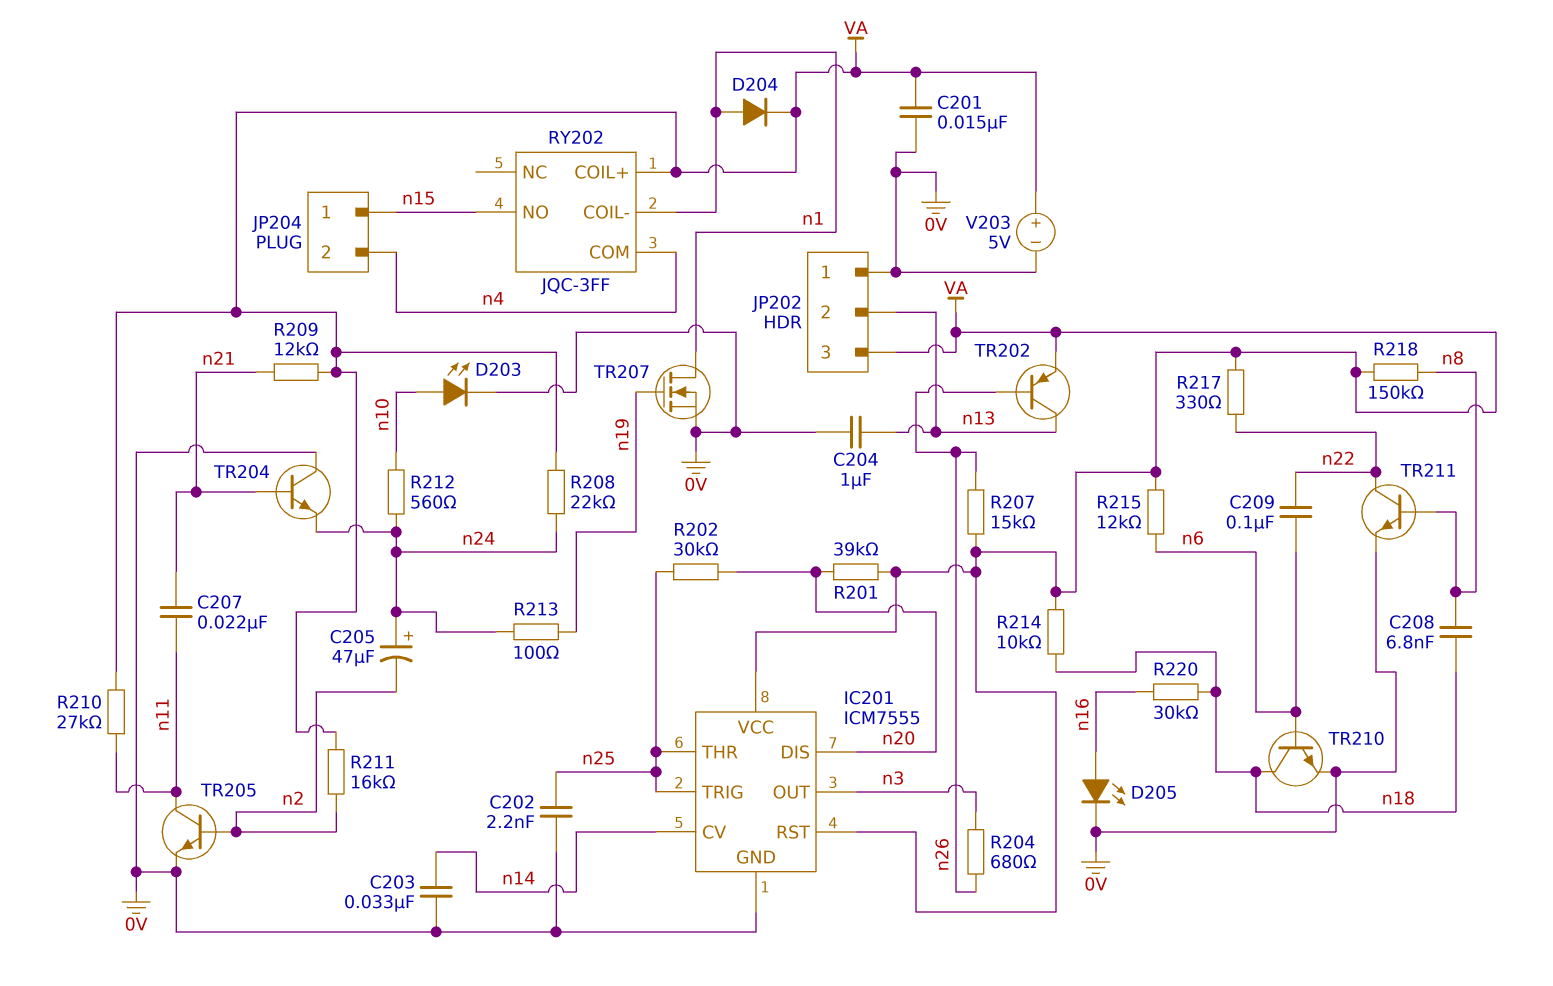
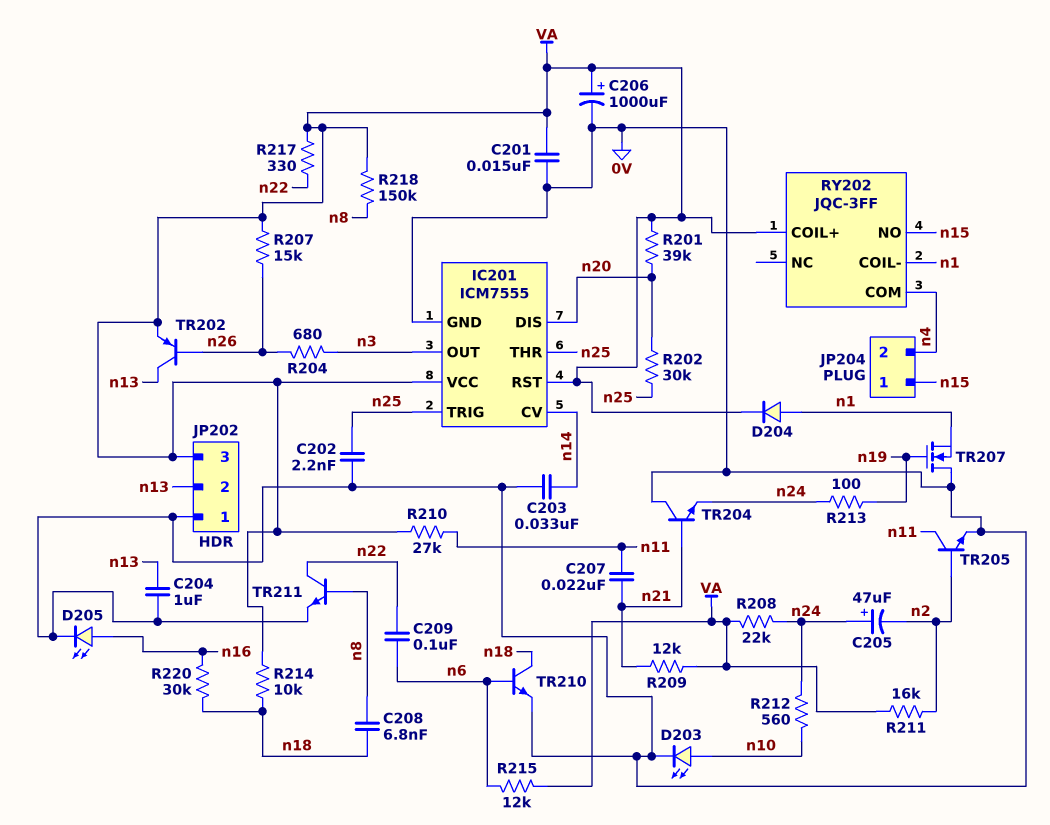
C206: none -> 1000uF (plus VA, minus 0V)
TR207: NMOS (G n19, D n1, S 0V) -> NMOS (G n19, D 0V, S n1)
V203: 5V (plus VA, minus 0V) -> none

